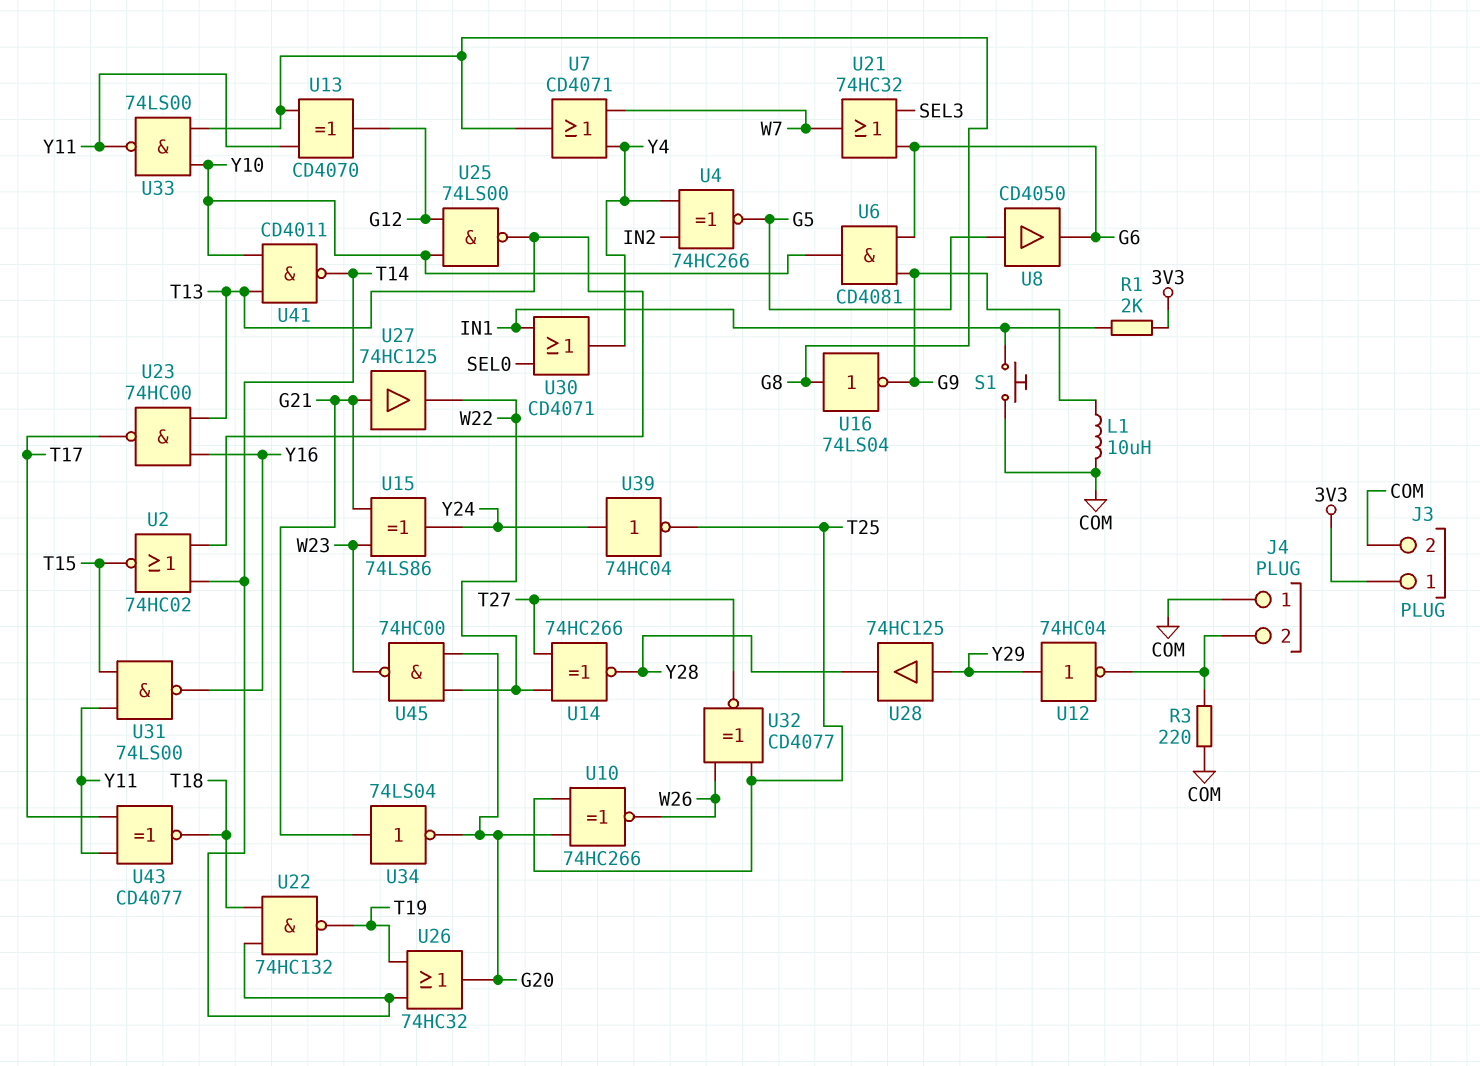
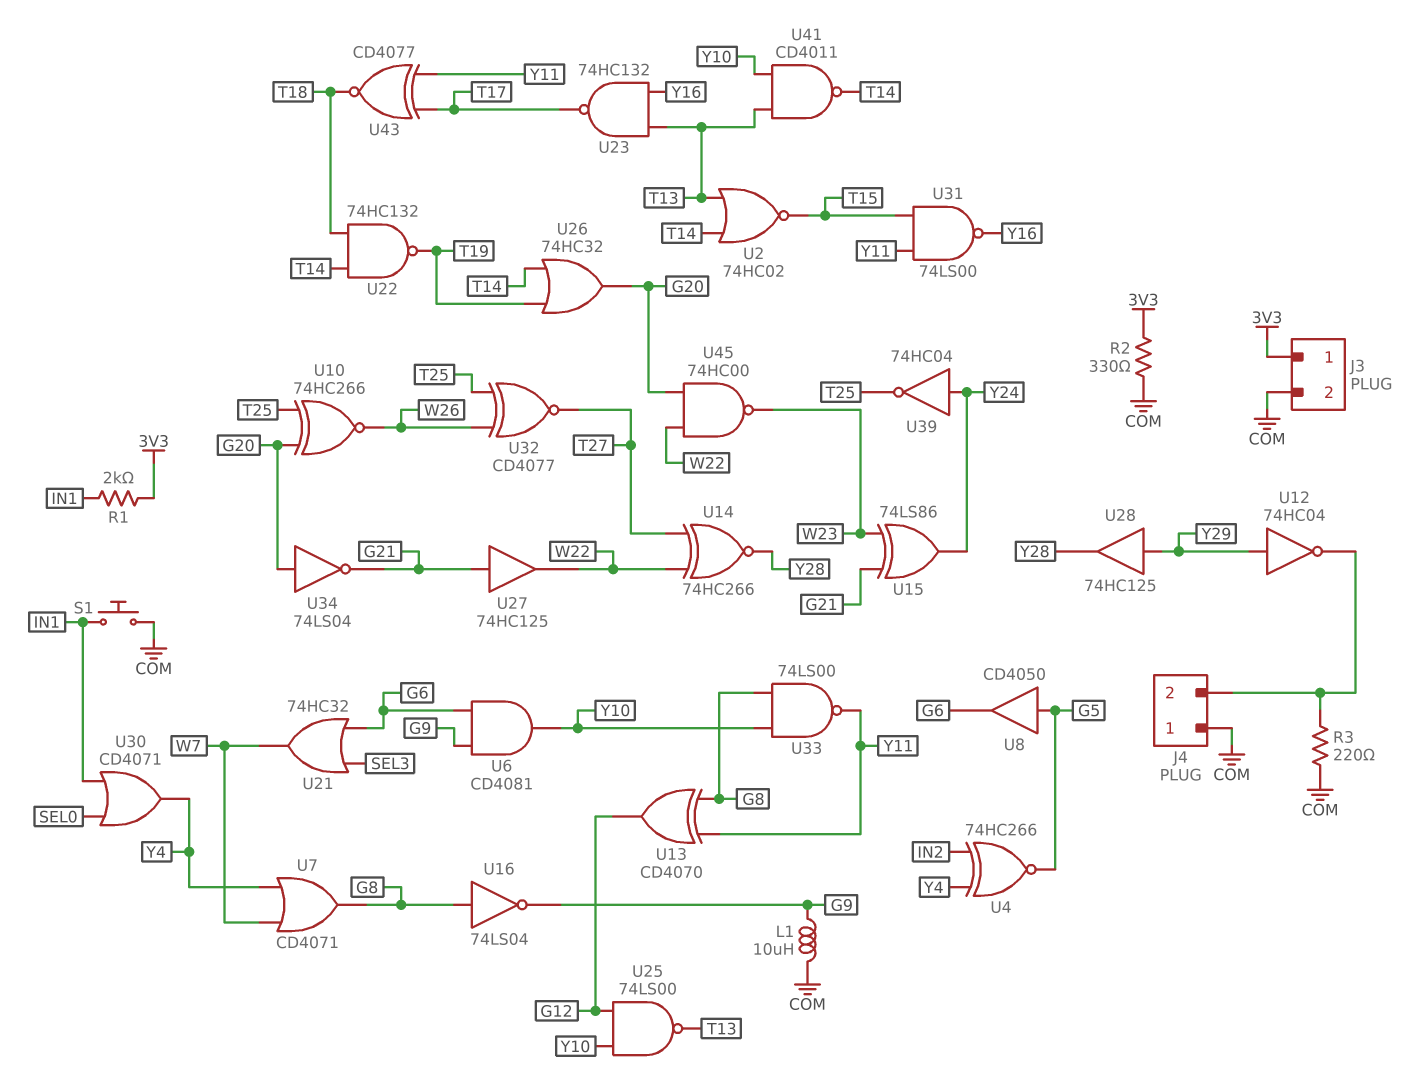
R2: none -> 330 (3V3, COM)
U23: NAND 74HC00 (in T13, in Y16, out T17) -> NAND 74HC132 (in T13, in Y16, out T17)
U34: NOT 74LS04 (in G21, out G20) -> NOT 74LS04 (in G20, out G21)

